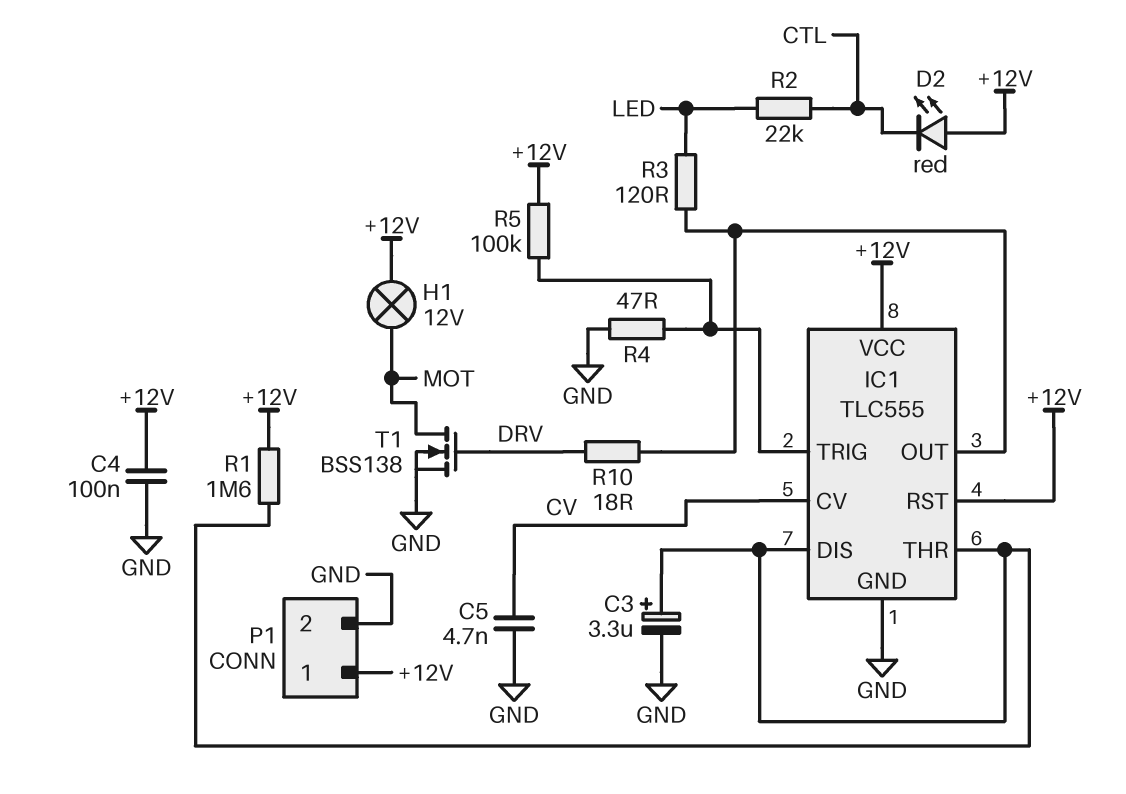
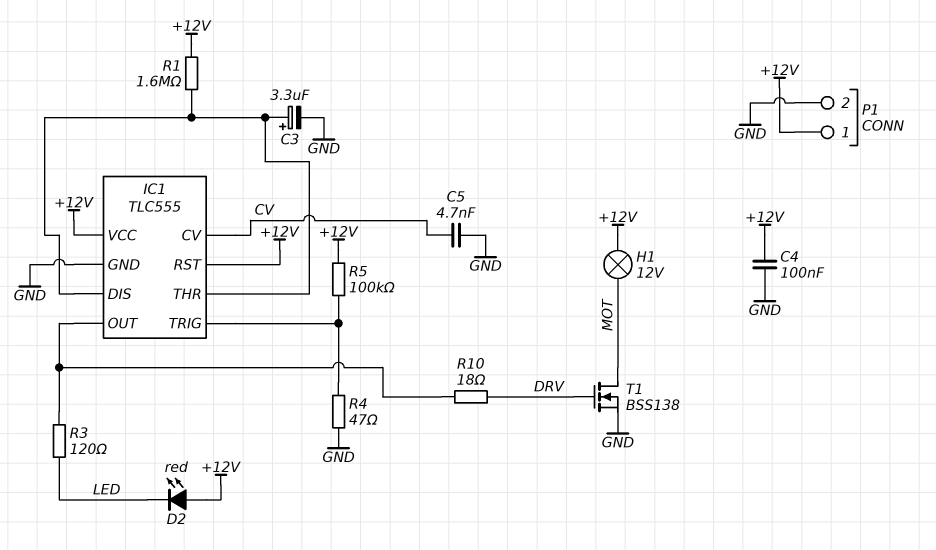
D2: LED red (A +12V, K CTL) -> LED red (A +12V, K LED)
R2: 22k (CTL, LED) -> none

